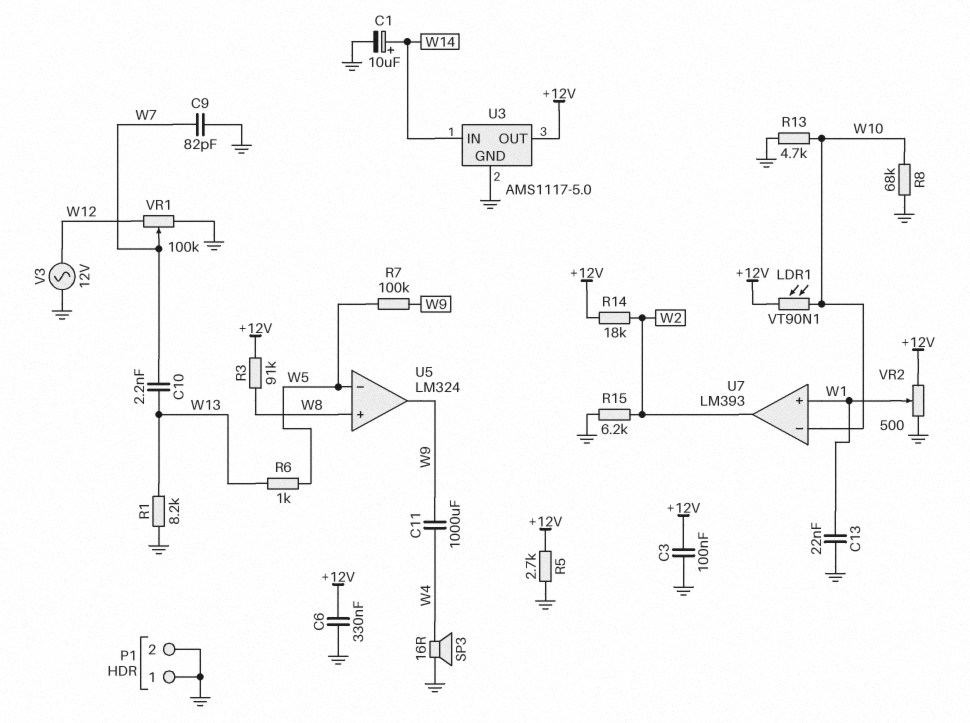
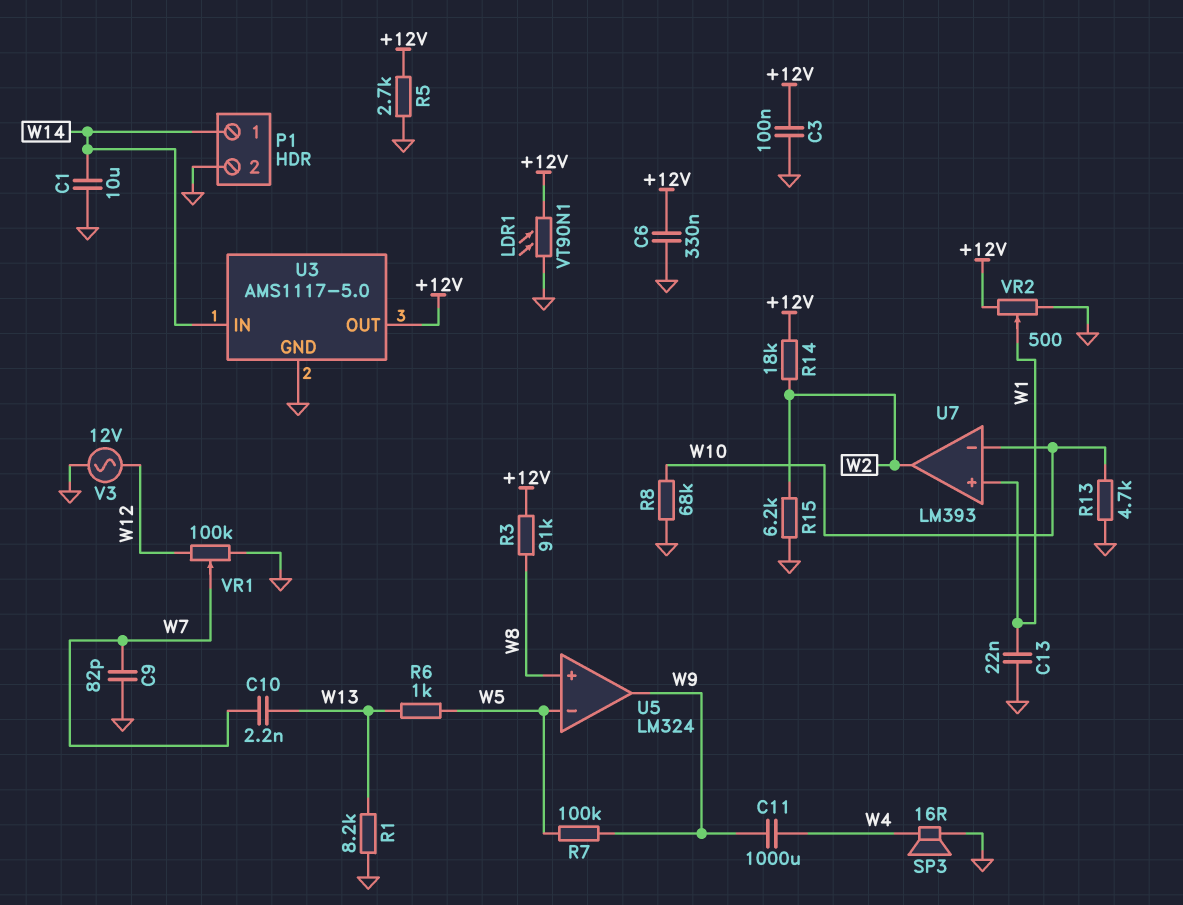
C1: 10uF (plus W14, minus GND) -> 10uF (GND, W14)
LDR1: VT90N1 (+12V, W10) -> VT90N1 (+12V, GND)
P1 pin 1: GND -> W14

